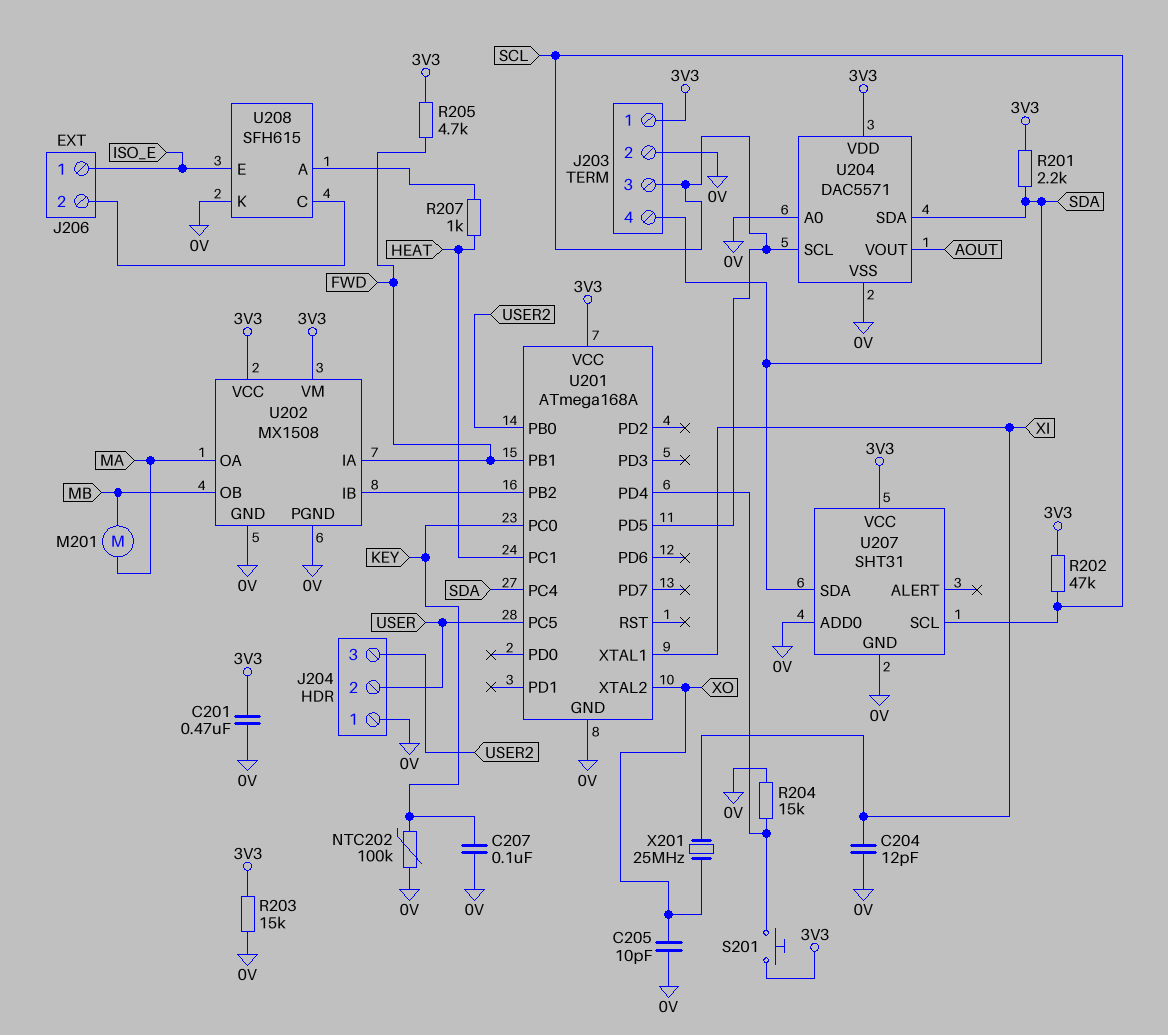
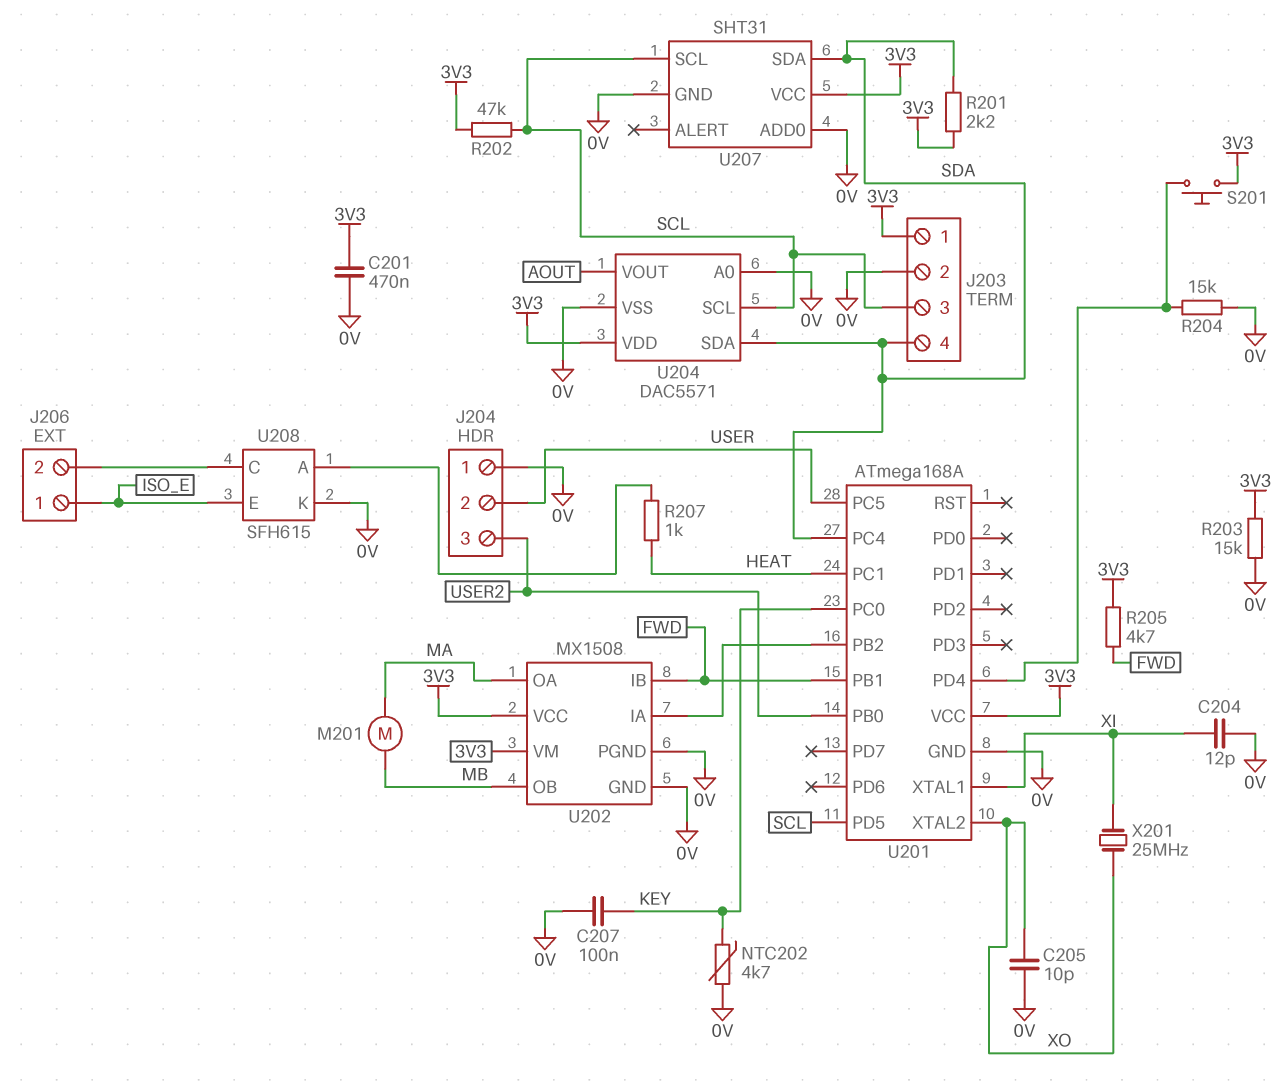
NTC202: 100k (0V, KEY) -> 4.7k (0V, KEY)
U202 pin IA: FWD -> U201/PB2
U202 pin IB: U201/PB2 -> FWD

